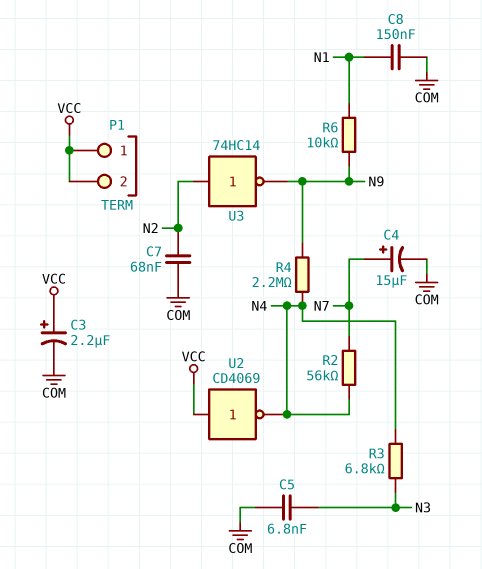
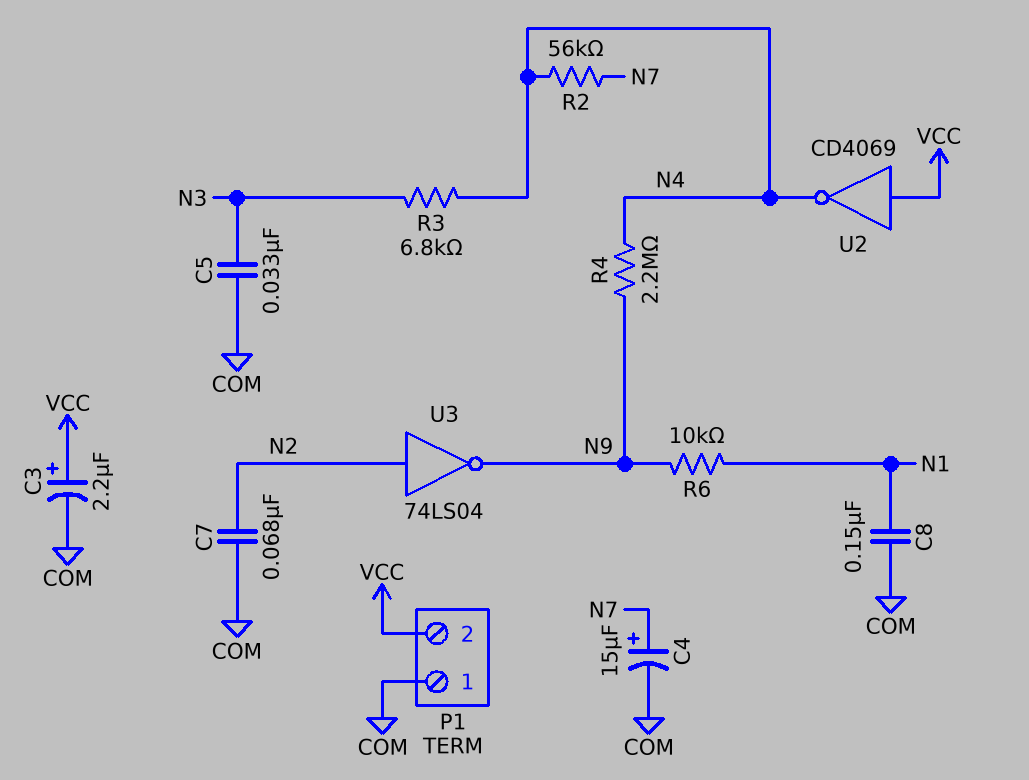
C5: 6.8nF (COM, N3) -> 33nF (COM, N3)
P1 pin 1: VCC -> COM
U3: NOT 74HC14 (in N2, out N9) -> NOT 74LS04 (in N2, out N9)

